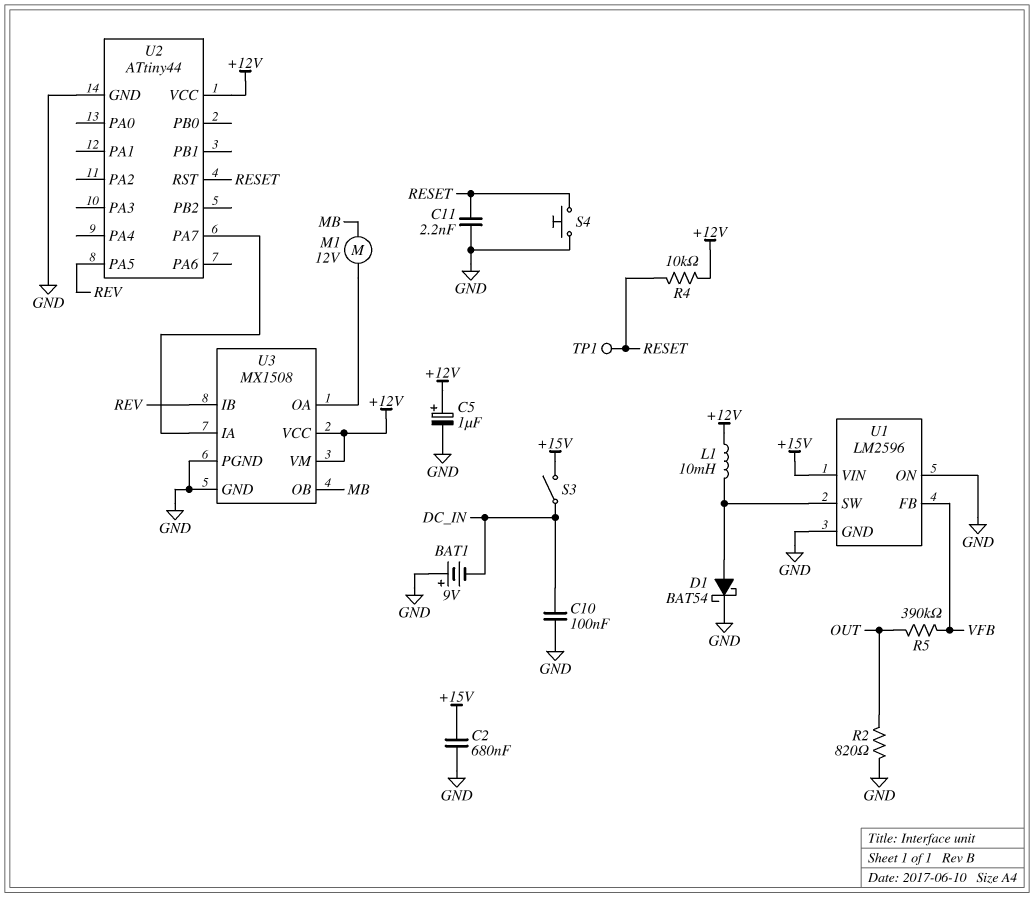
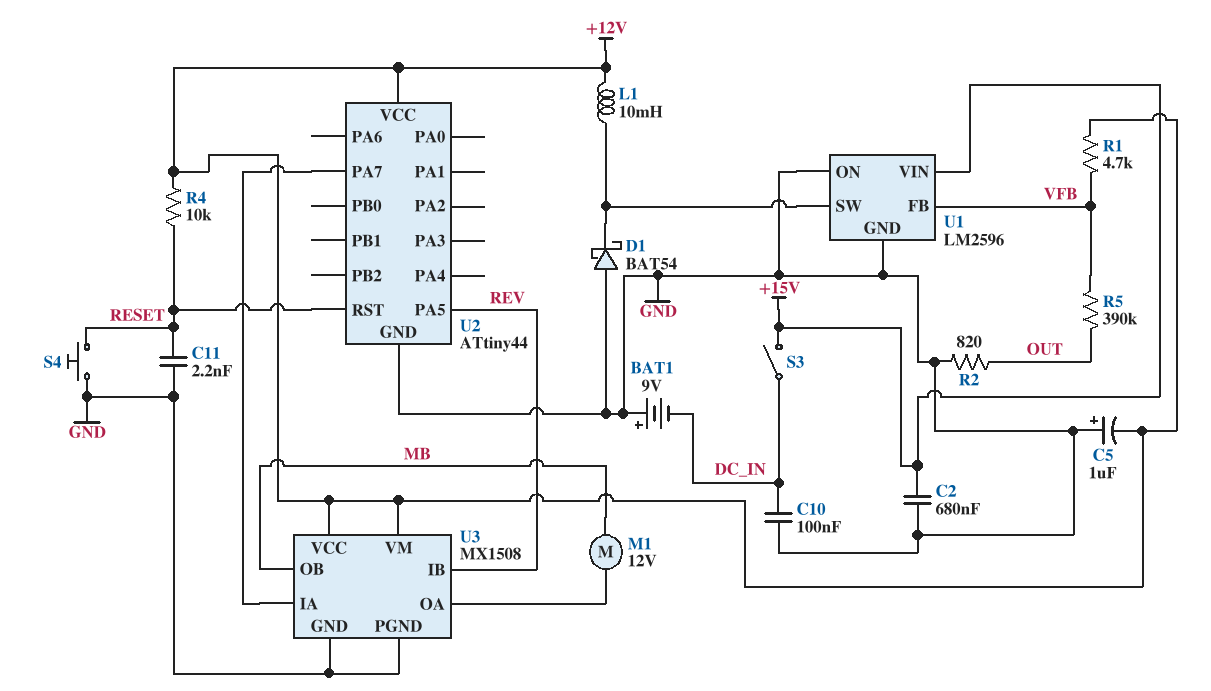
C5: 1uF (plus +12V, minus GND) -> 1uF (plus GND, minus +12V)
D1: schottky BAT54 (A U1/SW, K GND) -> schottky BAT54 (A GND, K U1/SW)
R1: none -> 4.7k (+12V, VFB)
TP1: test point (RESET) -> none

